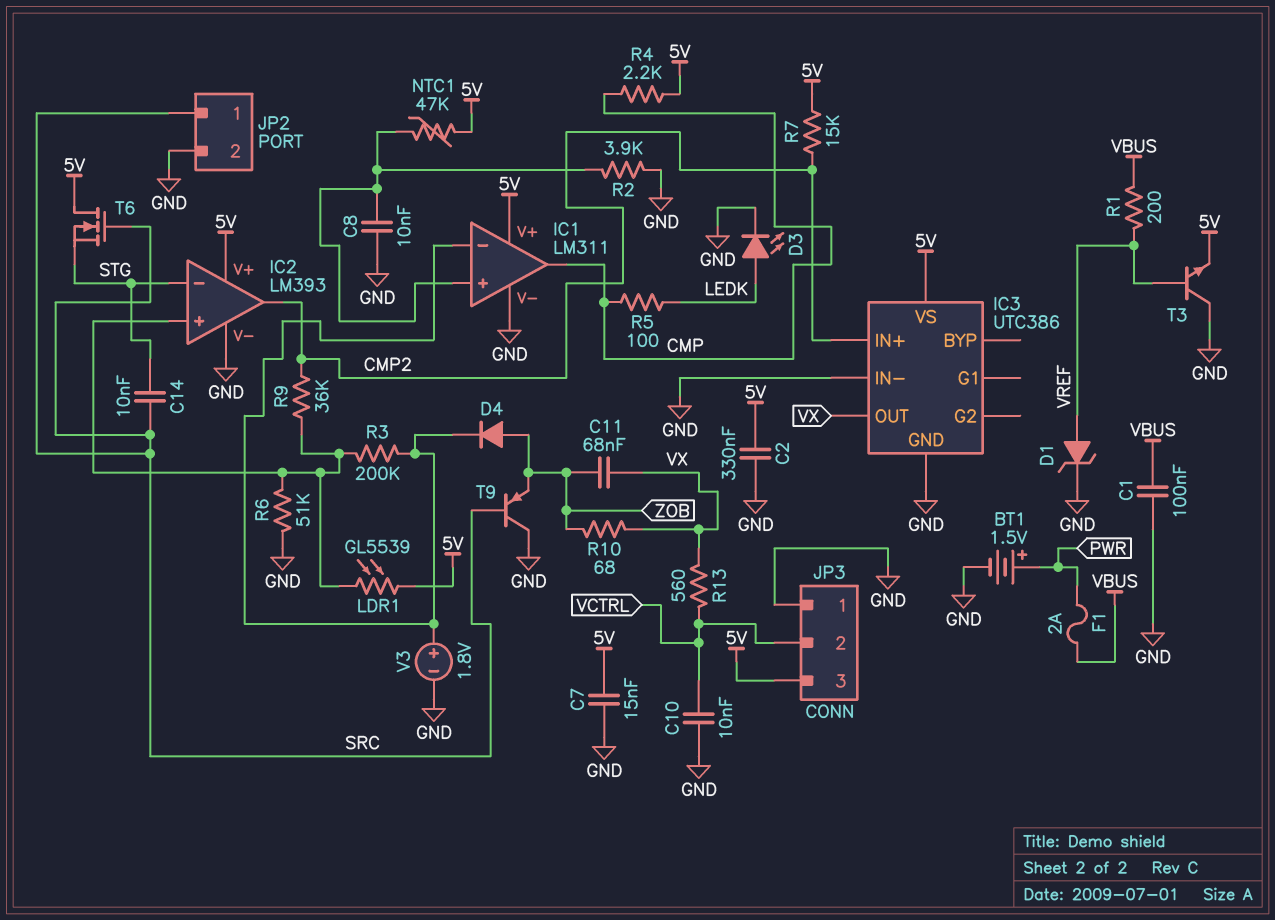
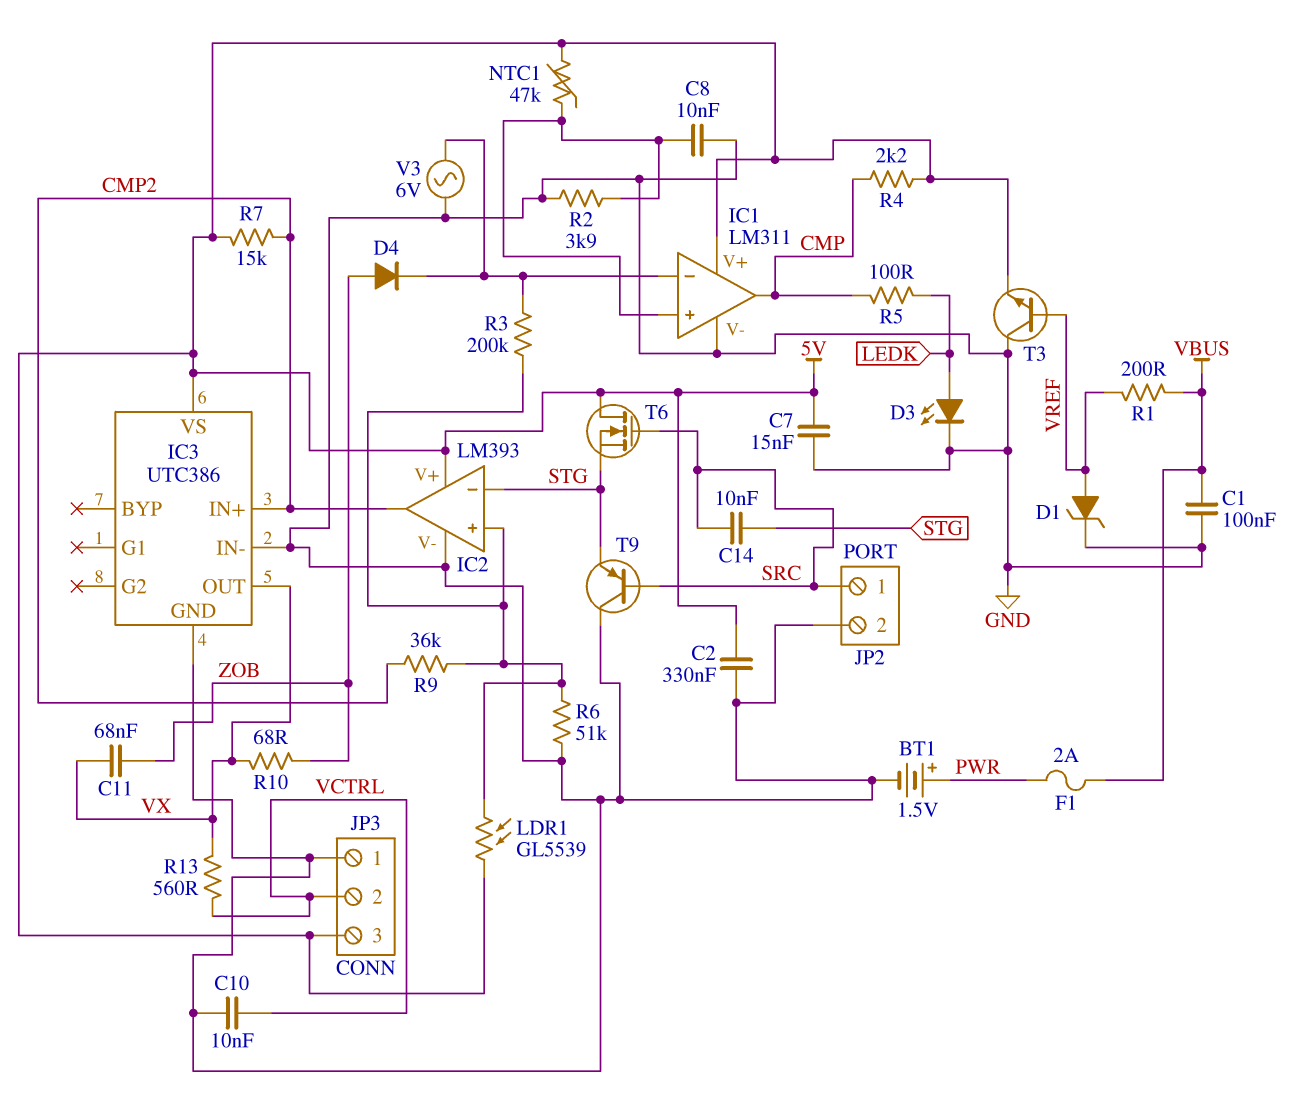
T9: PNP (B SRC, C GND, E ZOB) -> PNP (B SRC, C GND, E STG)
V3: 1.8V (plus IC1/in-, minus GND) -> AC 6V (GND, IC1/in-)

